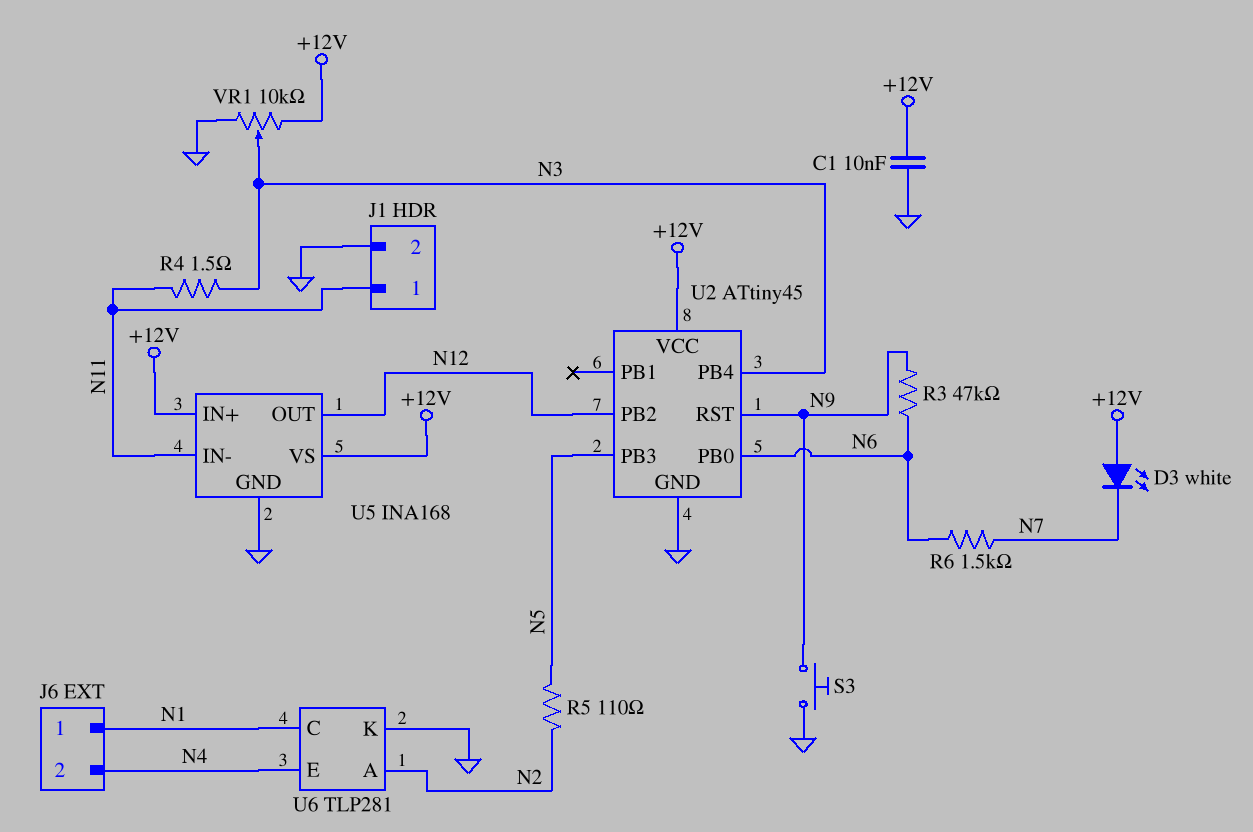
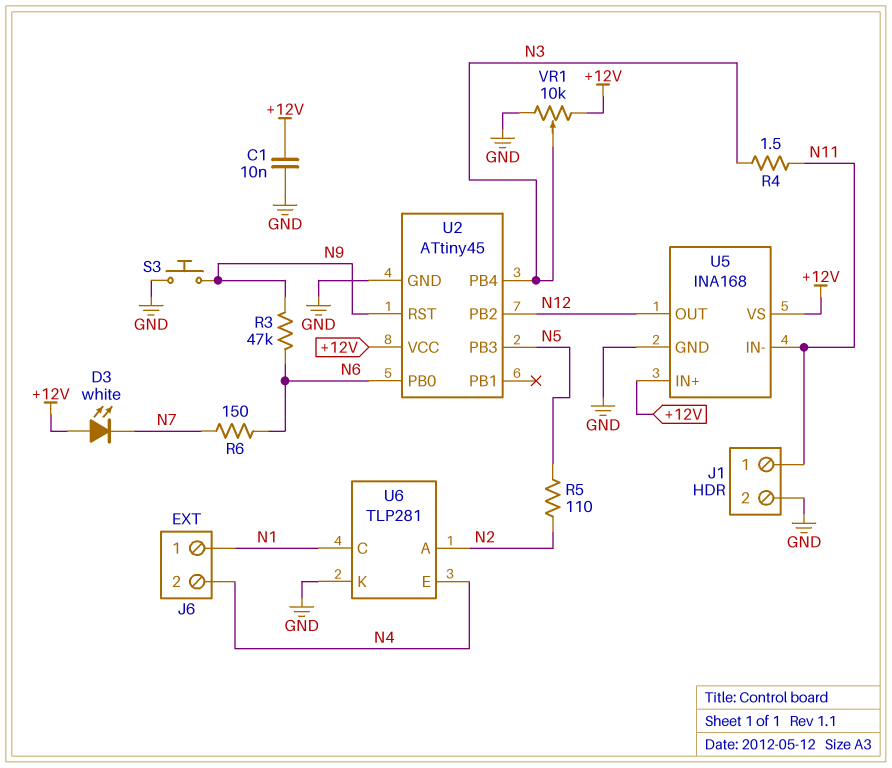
R6: 1.5k (N6, N7) -> 150 (N6, N7)

